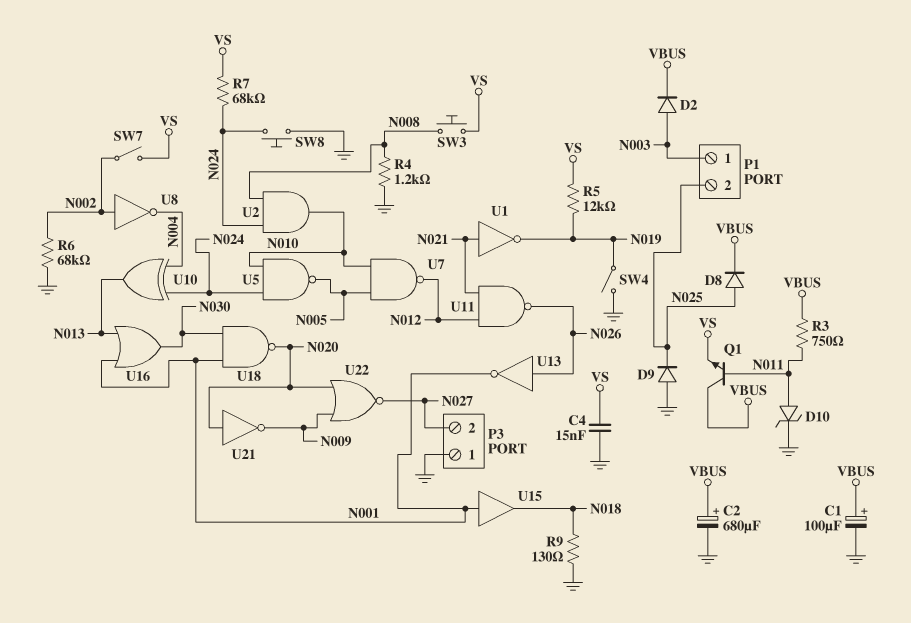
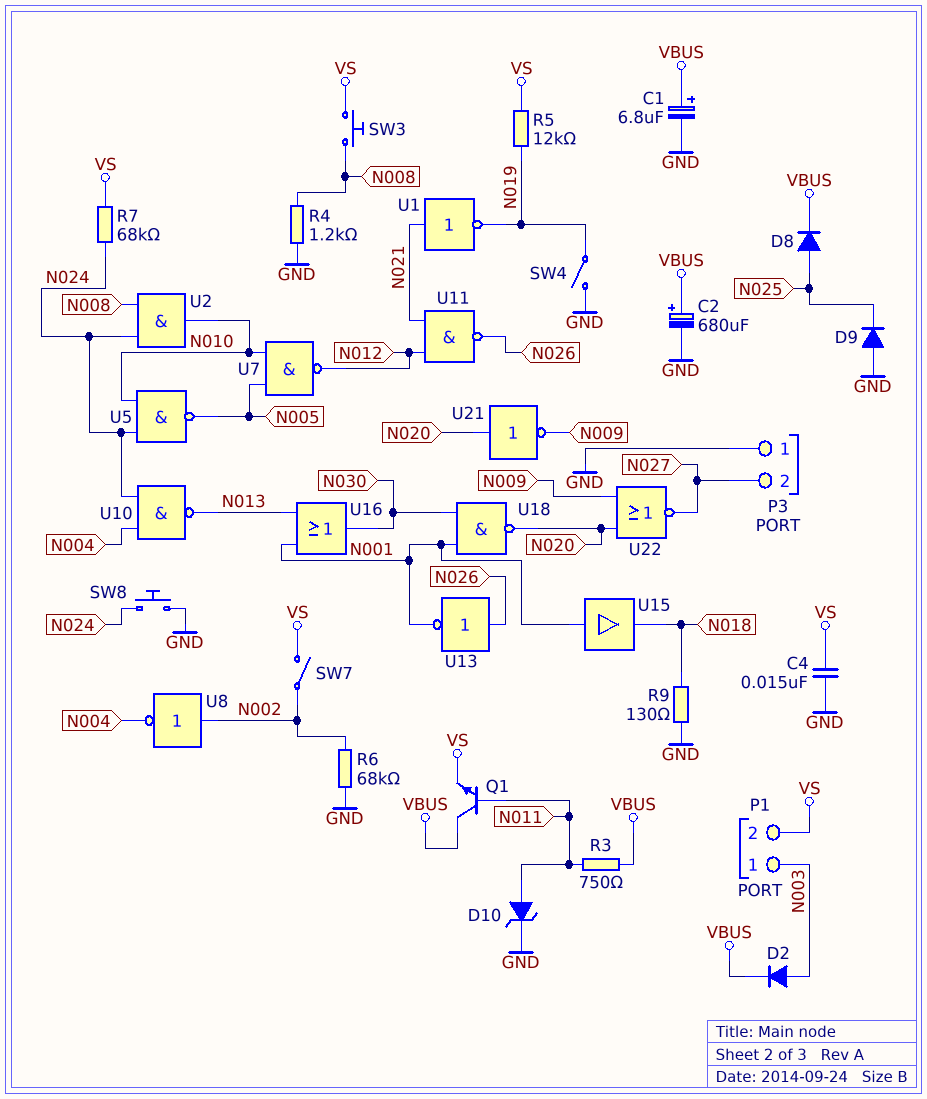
C1: 100uF (plus VBUS, minus GND) -> 6.8uF (plus VBUS, minus GND)
P1 pin 2: N025 -> VS
U10: XOR (in N004, in N024, out N013) -> NAND (in N004, in N024, out N013)

